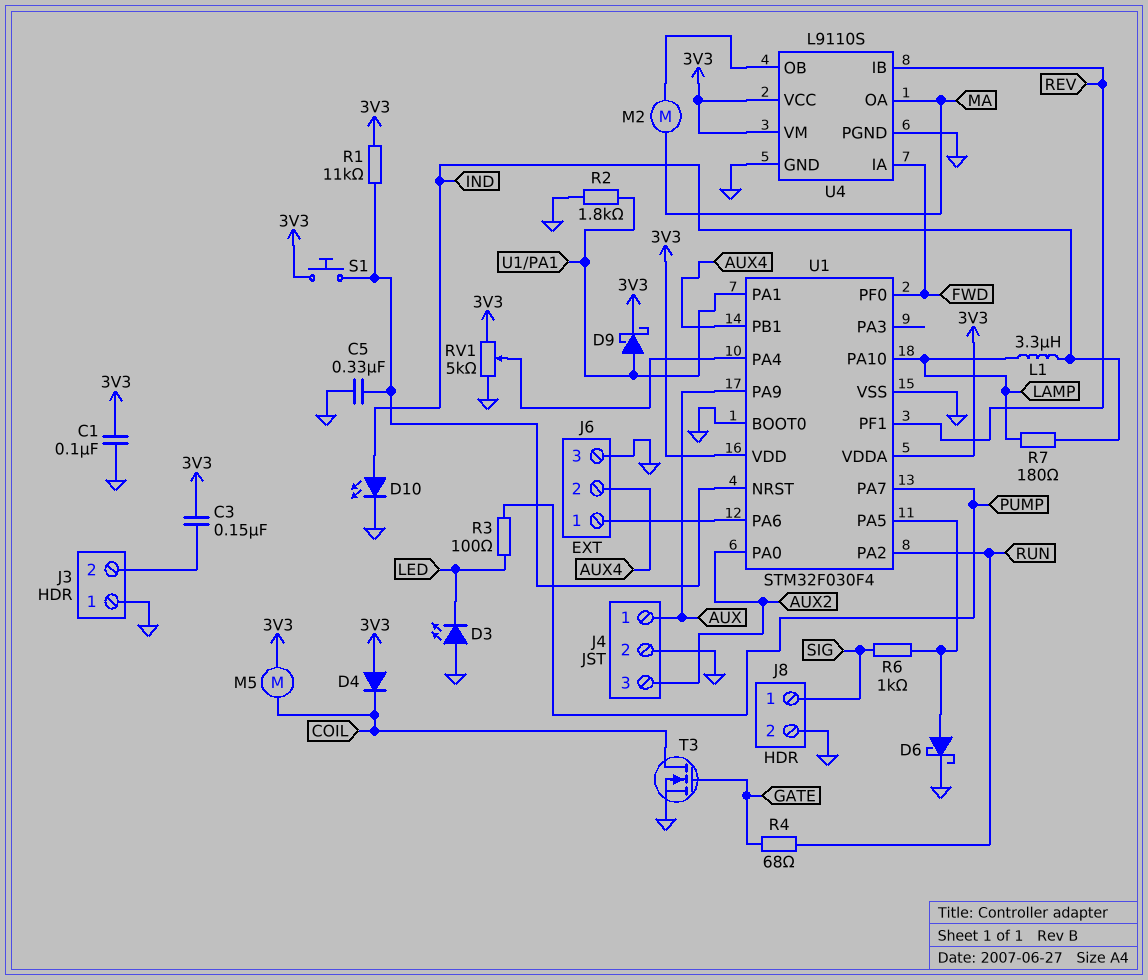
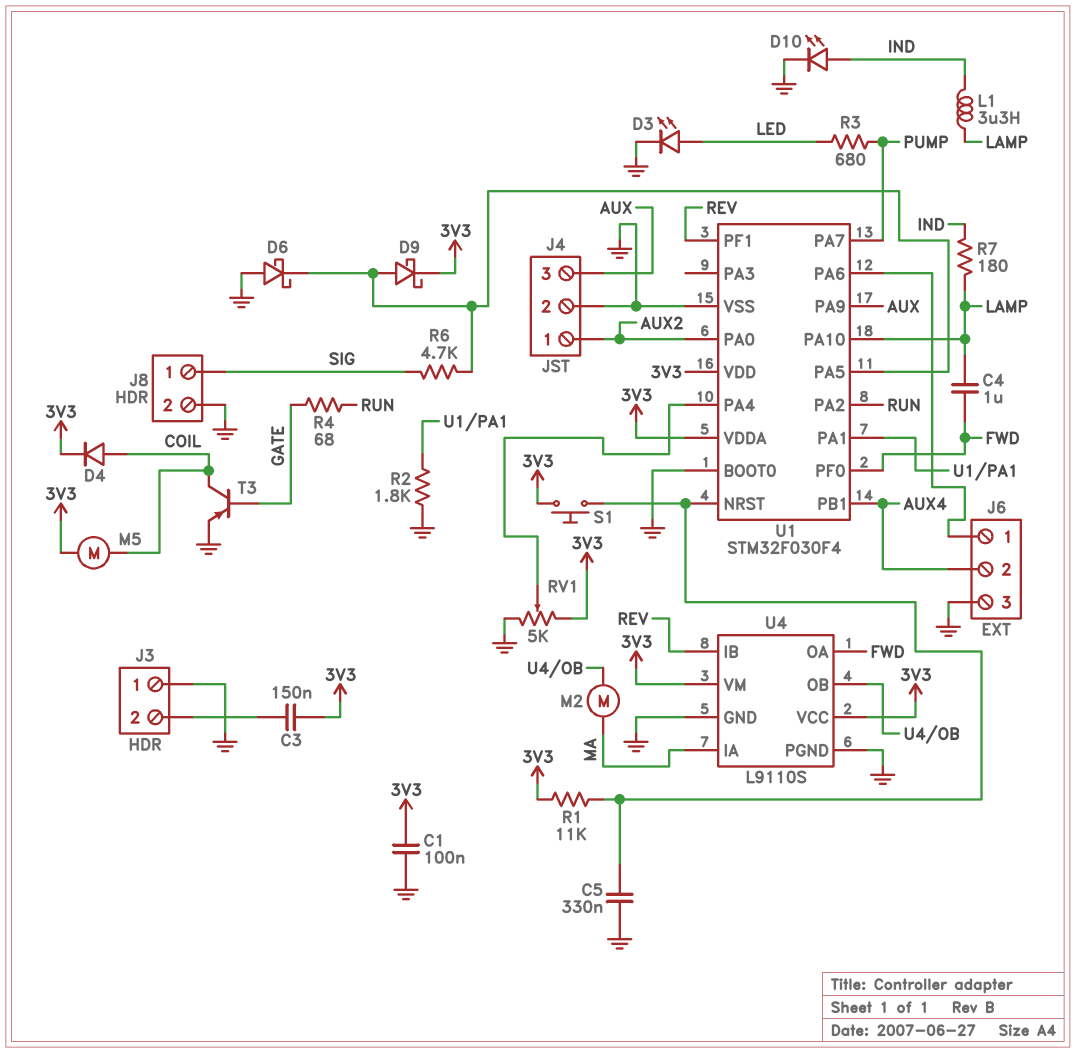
C4: none -> 1uF (FWD, LAMP)
D3: LED (A GND, K LED) -> LED (A LED, K GND)
D4: diode (A 3V3, K COIL) -> diode (A COIL, K 3V3)
D6: schottky (A U1/PA5, K GND) -> schottky (A GND, K U1/PA5)
D9: schottky (A U1/PA1, K 3V3) -> schottky (A U1/PA5, K 3V3)
J4 pin 1: AUX -> AUX2
J4 pin 3: AUX2 -> AUX
R3: 100 (LED, PUMP) -> 680 (LED, PUMP)
R6: 1k (SIG, U1/PA5) -> 4.7k (SIG, U1/PA5)
T3: NMOS (G GATE, D COIL, S GND) -> PNP (B GATE, C COIL, E GND)
U4 pin IA: FWD -> MA
U4 pin OA: MA -> FWD

